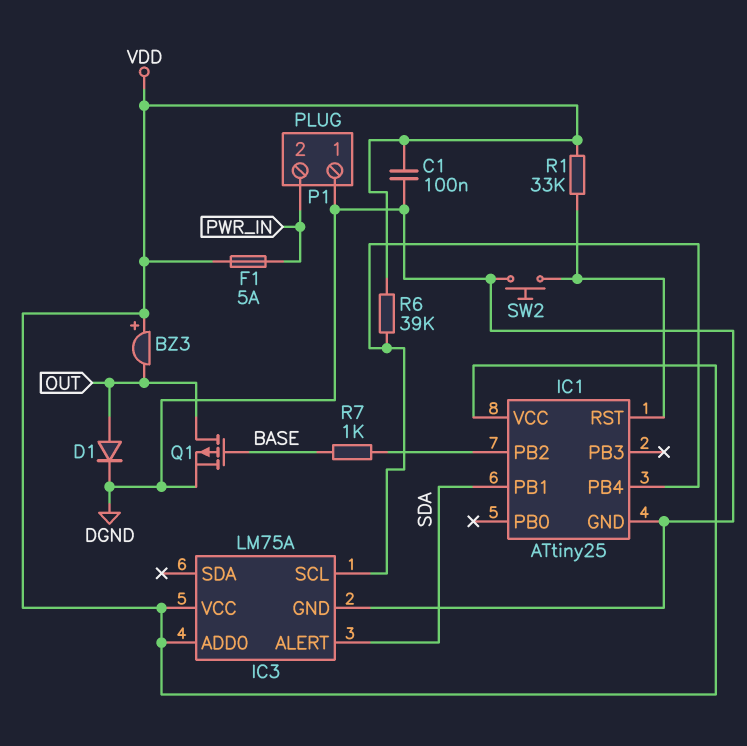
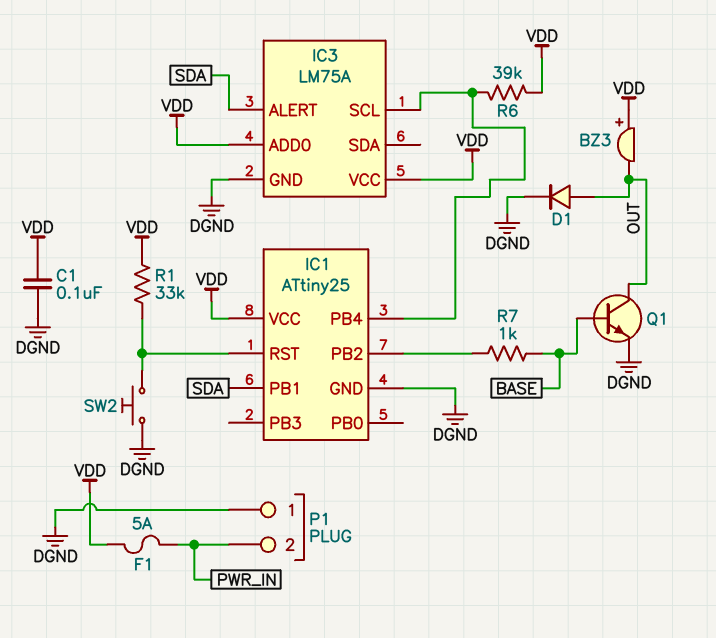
Q1: PMOS (G BASE, D OUT, S DGND) -> NPN (B BASE, C OUT, E DGND)

